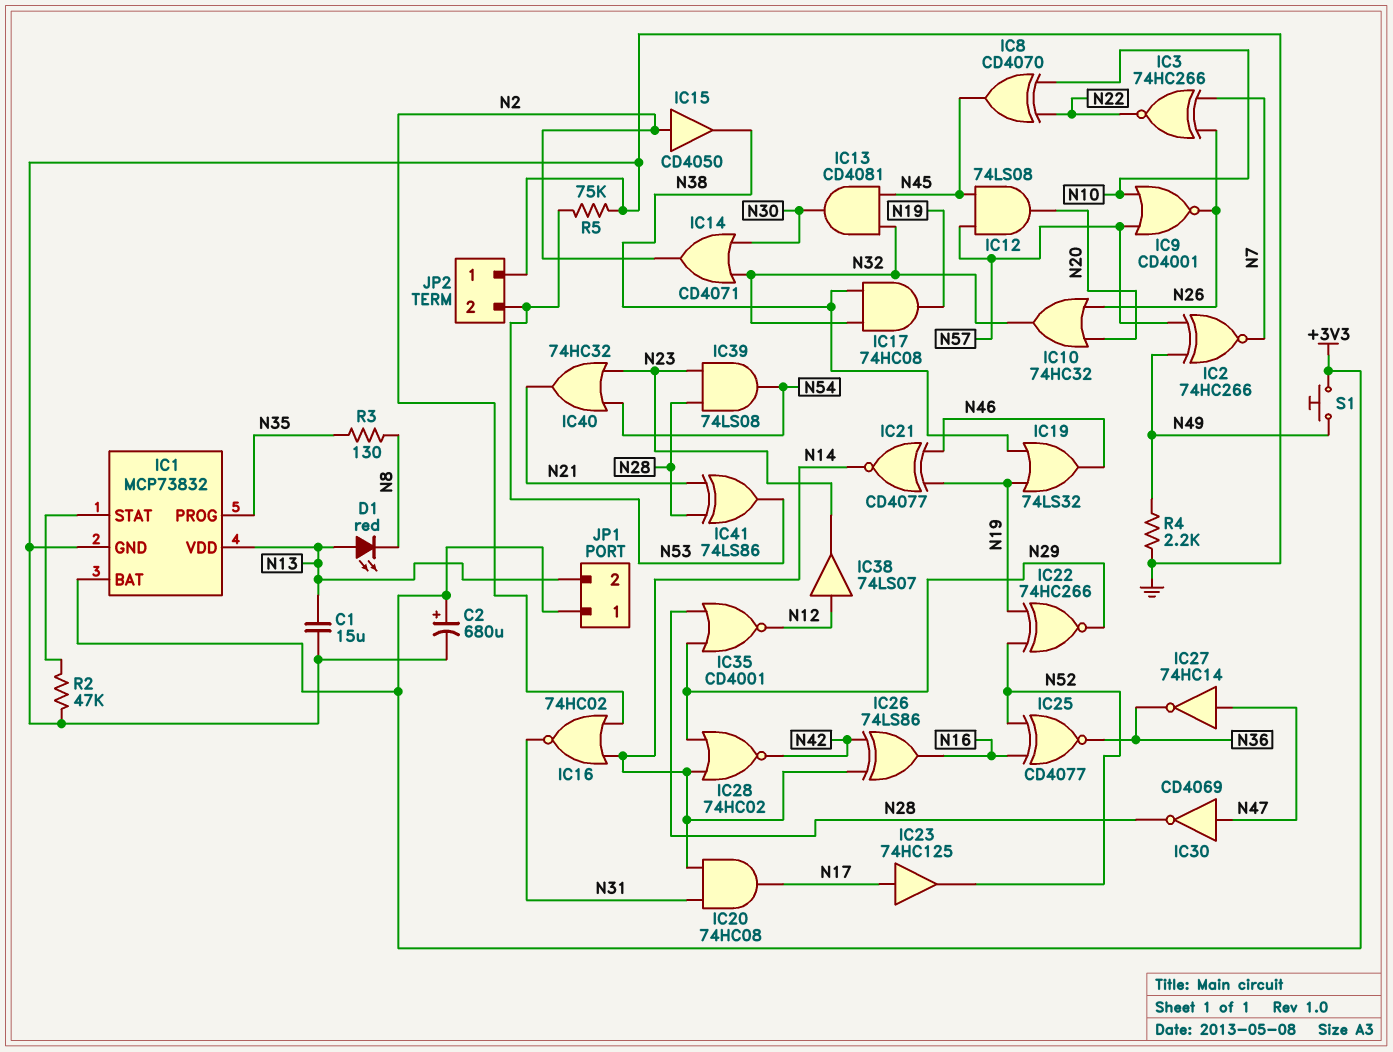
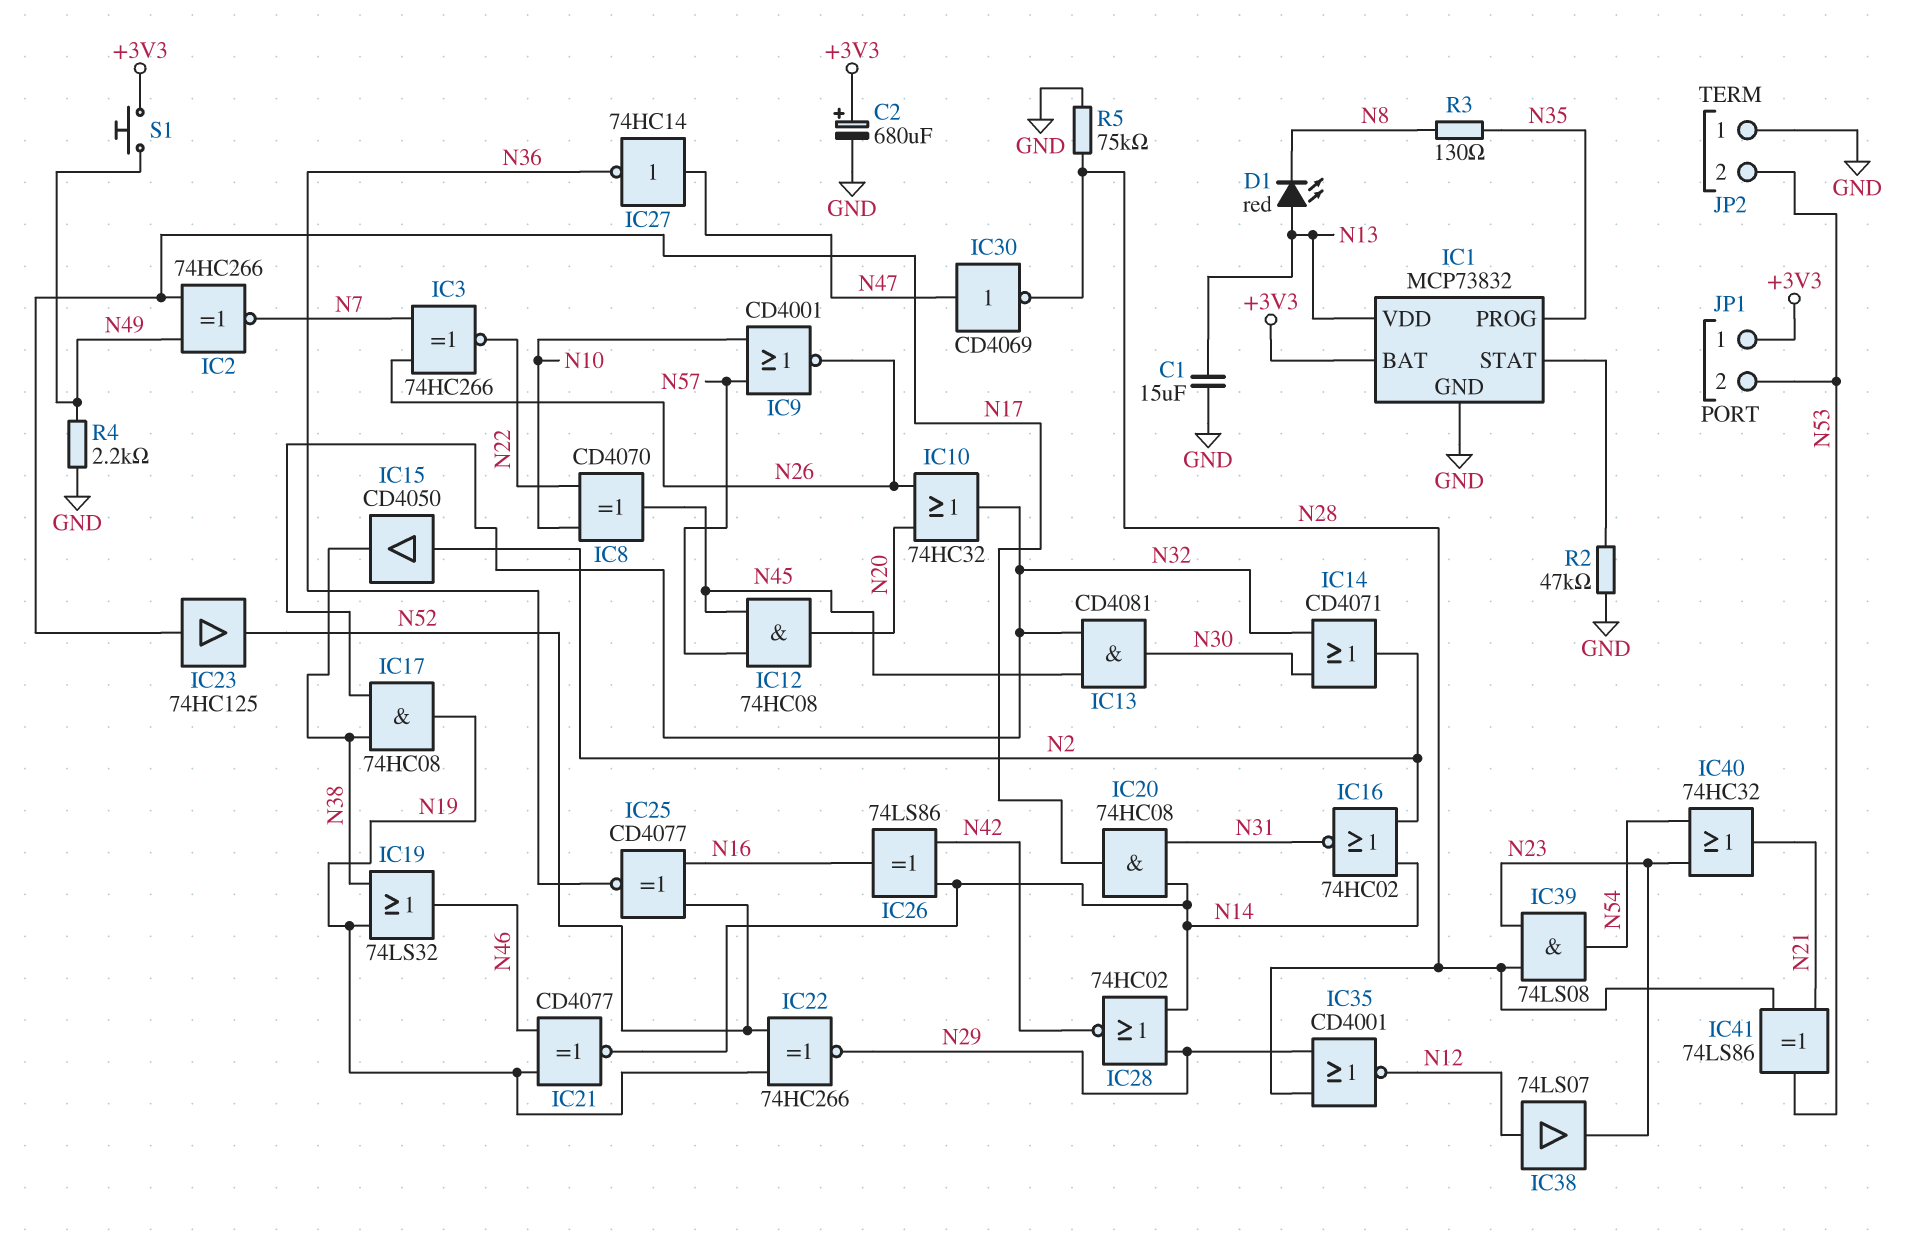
IC2: XNOR 74HC266 (in N49, in N57, out N7) -> XNOR 74HC266 (in N17, in N49, out N7)
IC12: AND 74LS08 (in N45, in N57, out N20) -> AND 74HC08 (in N45, in N57, out N20)
JP1 pin 2: N13 -> N53
R5: 75k (GND, N53) -> 75k (GND, N28)

